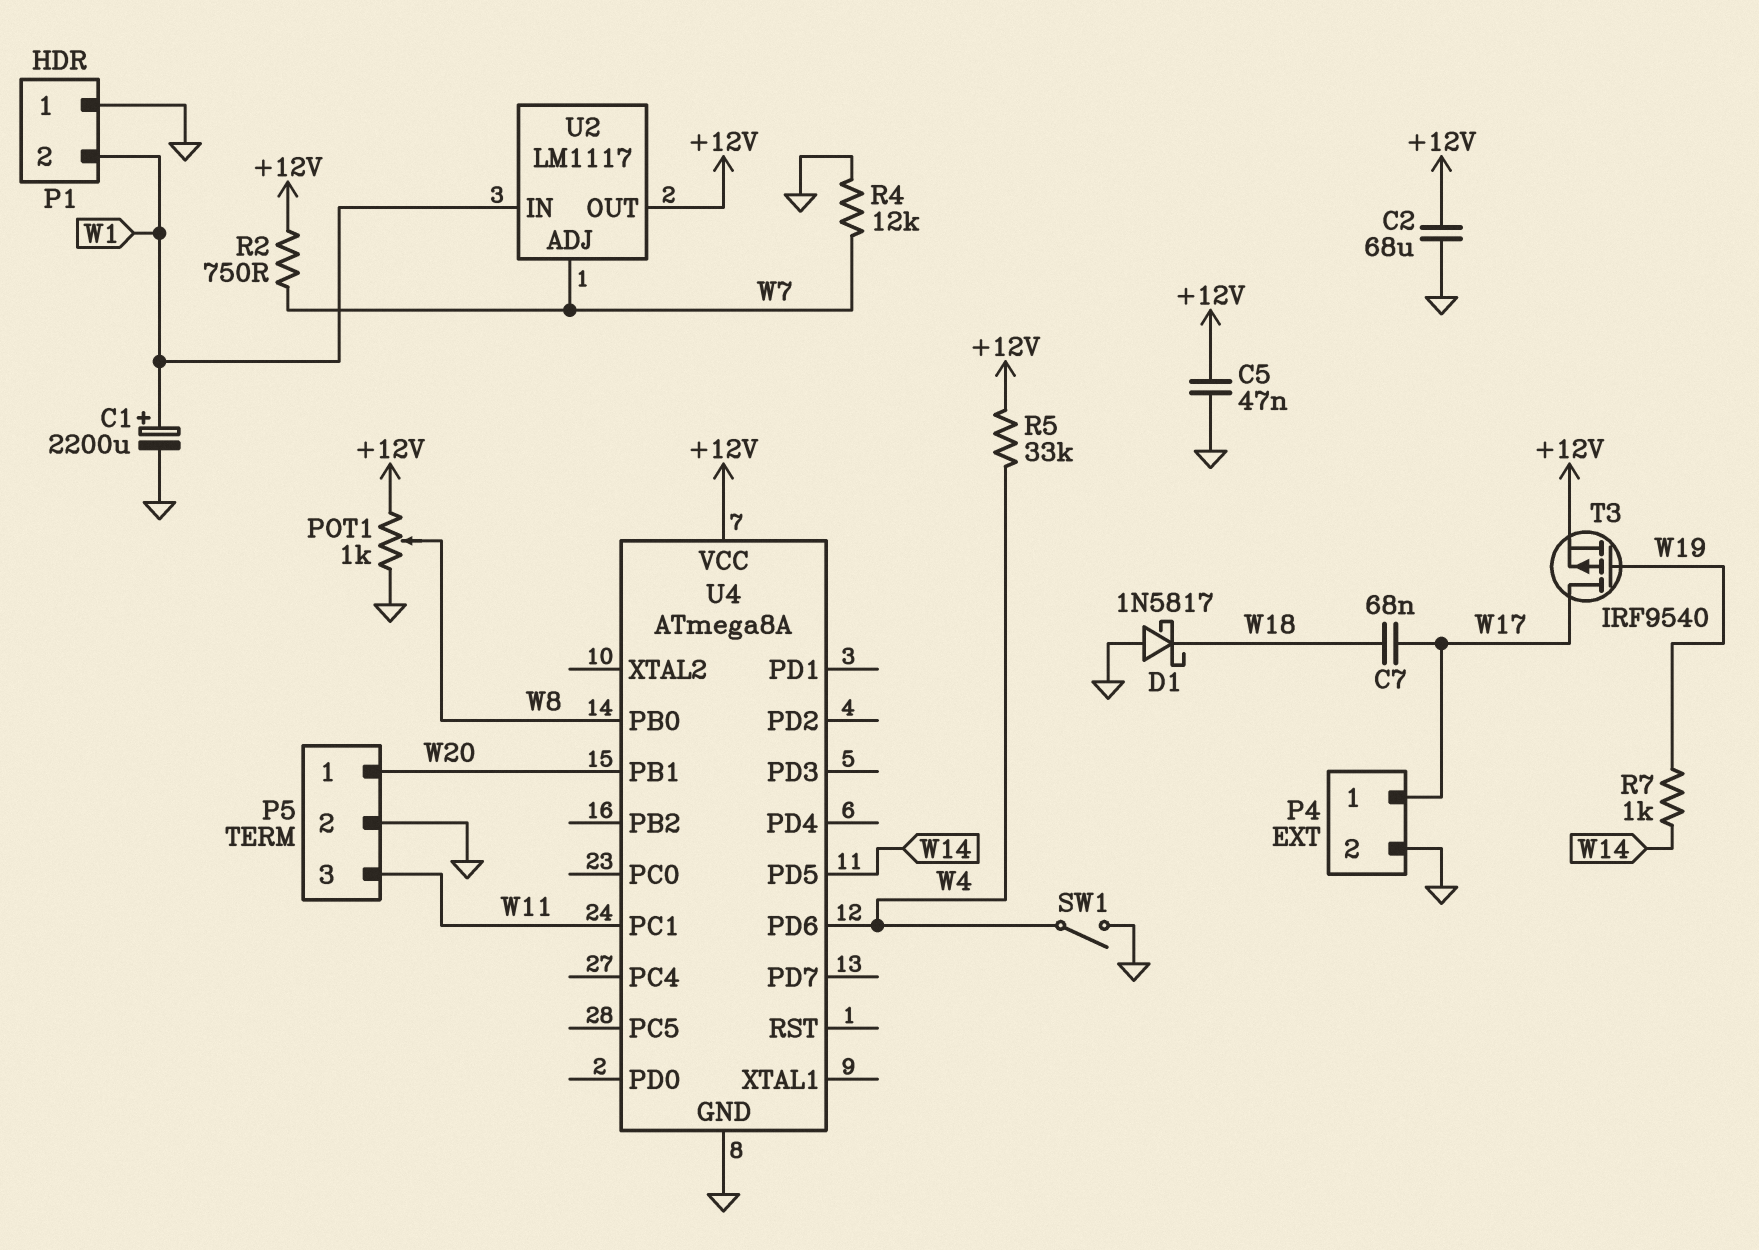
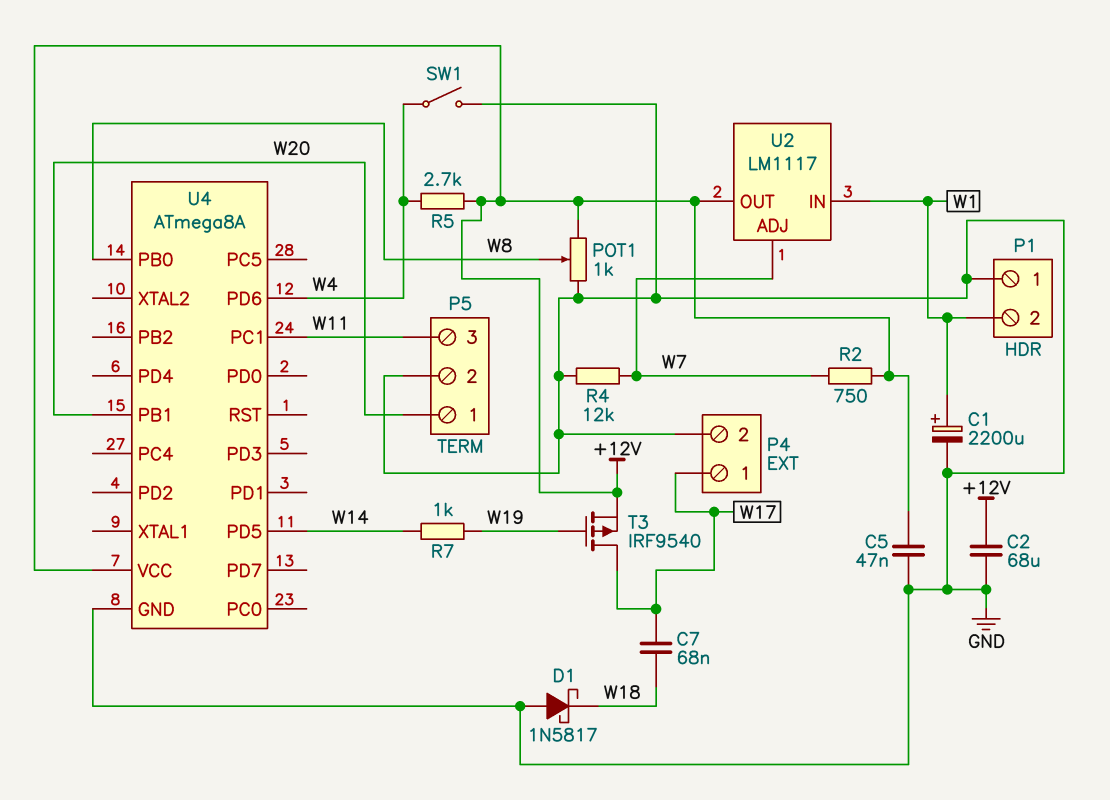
R5: 33k (+12V, W4) -> 2.7k (+12V, W4)

